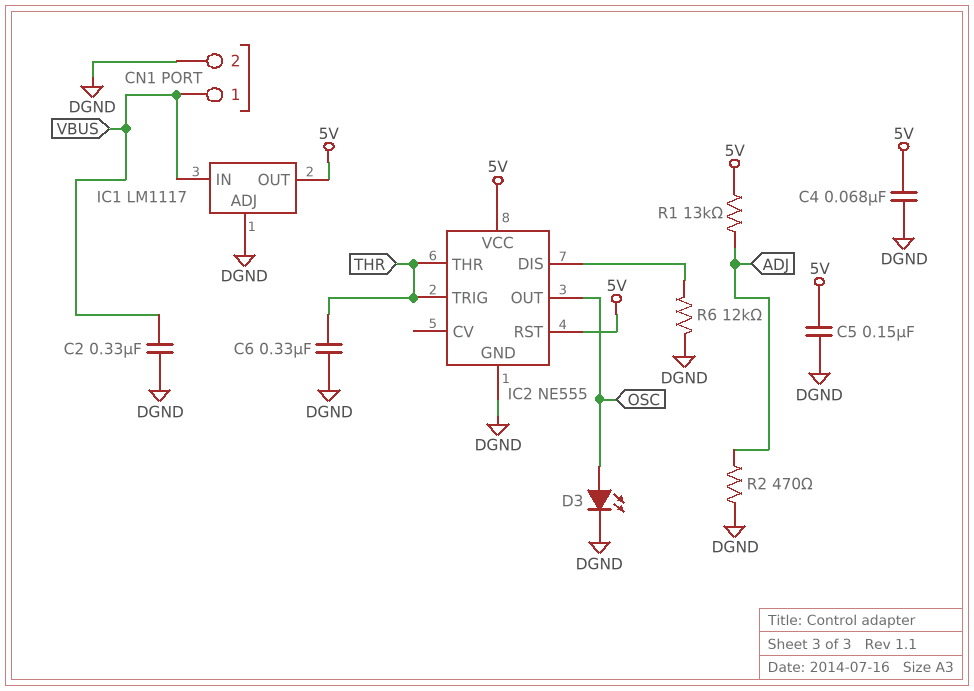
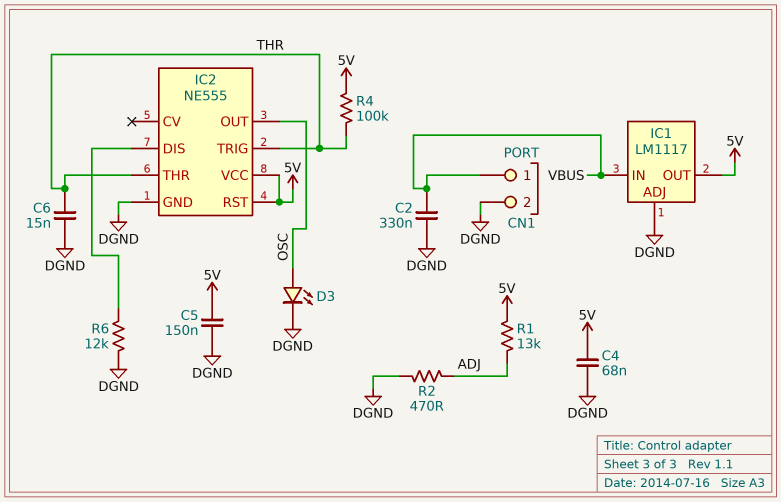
C6: 330nF (DGND, THR) -> 15nF (DGND, THR)
R4: none -> 100k (5V, THR)

